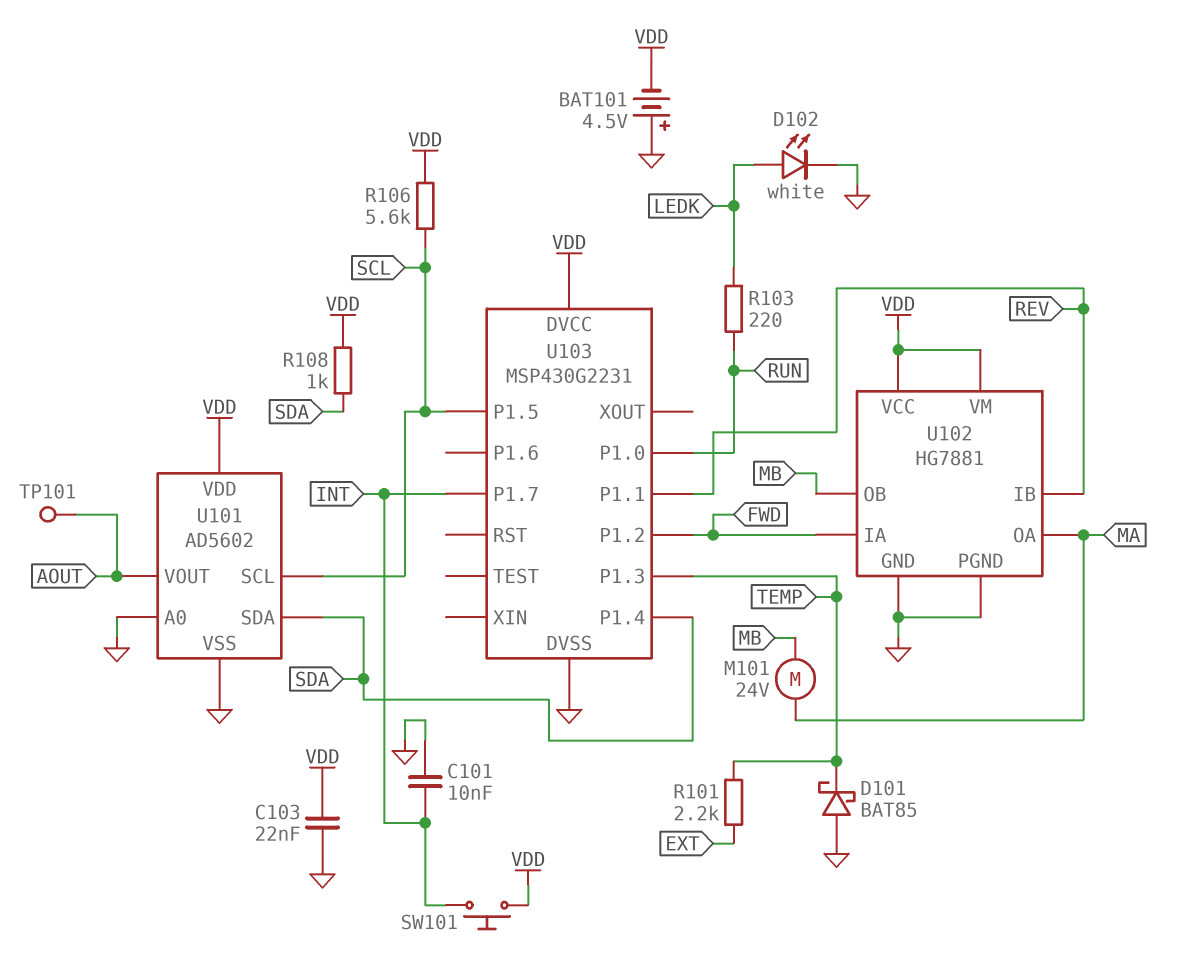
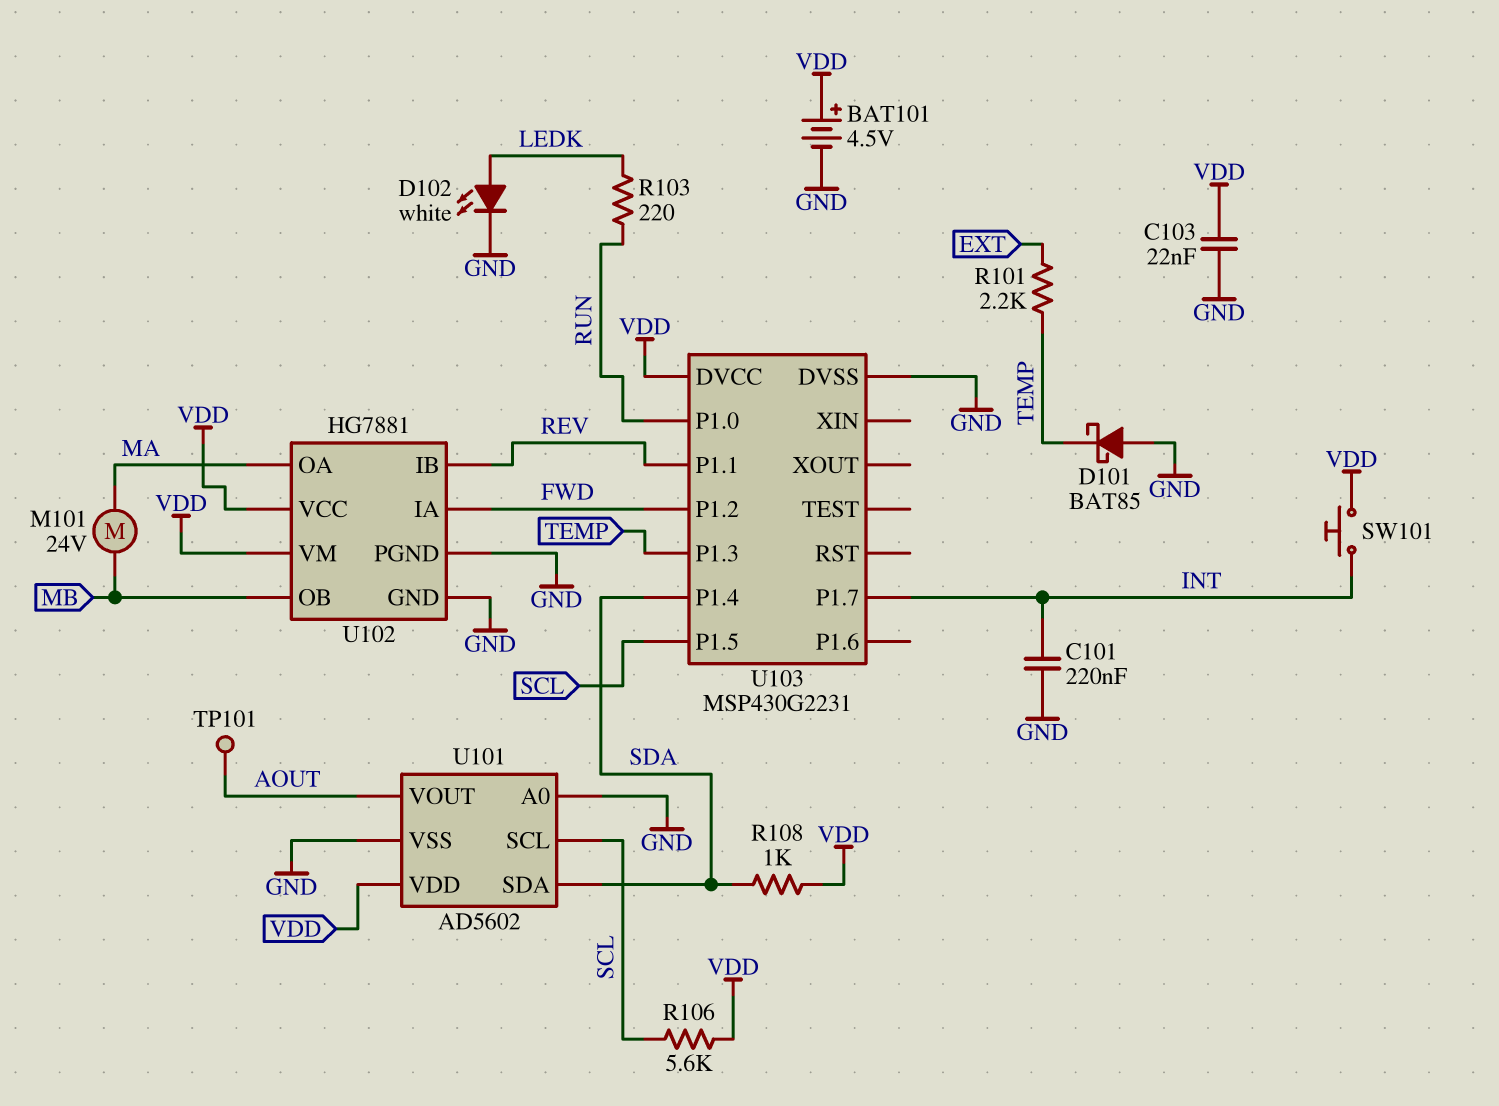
BAT101: 4.5V (plus GND, minus VDD) -> 4.5V (plus VDD, minus GND)
C101: 10nF (GND, INT) -> 220nF (GND, INT)

